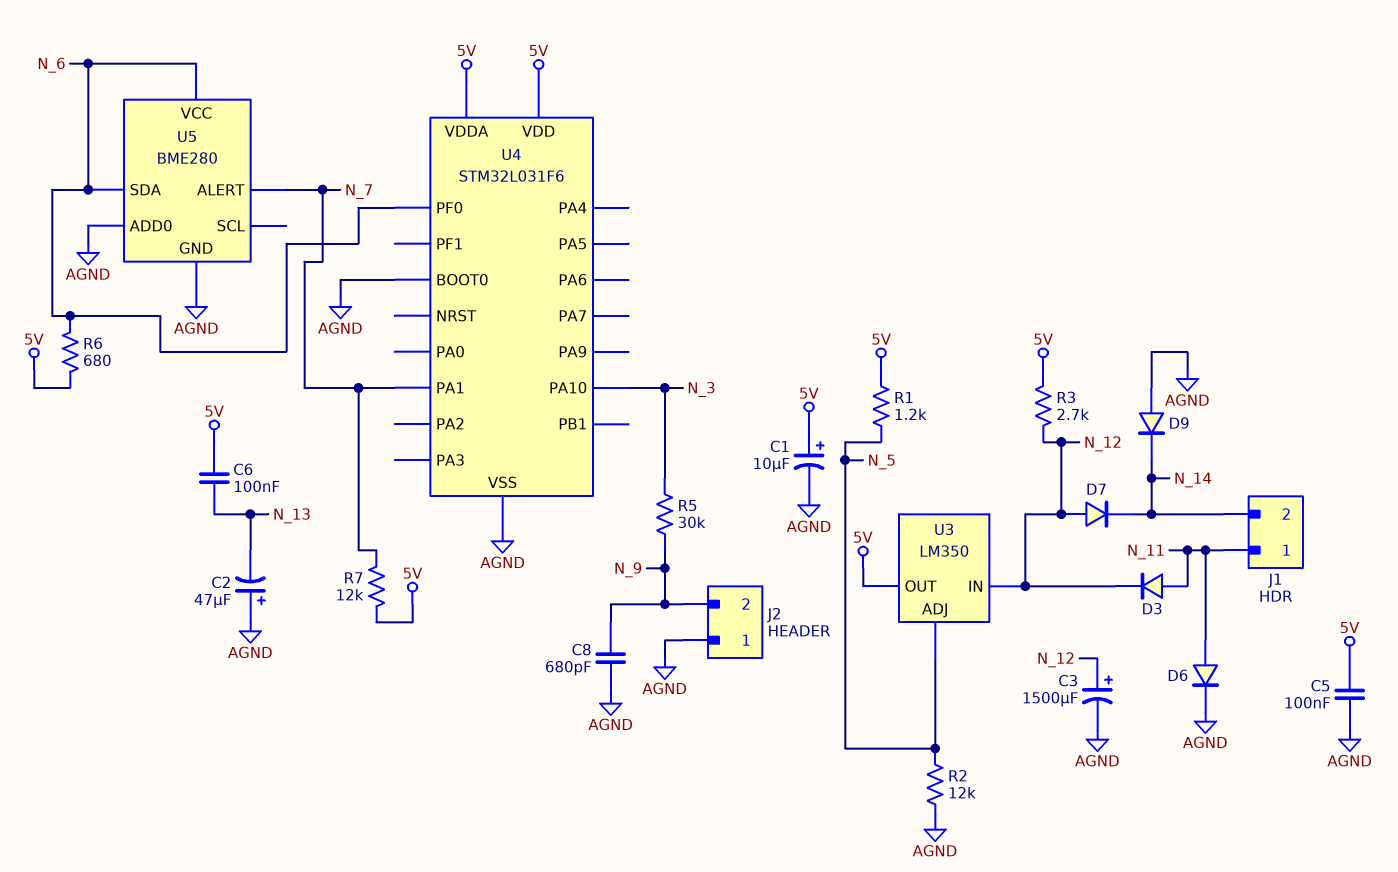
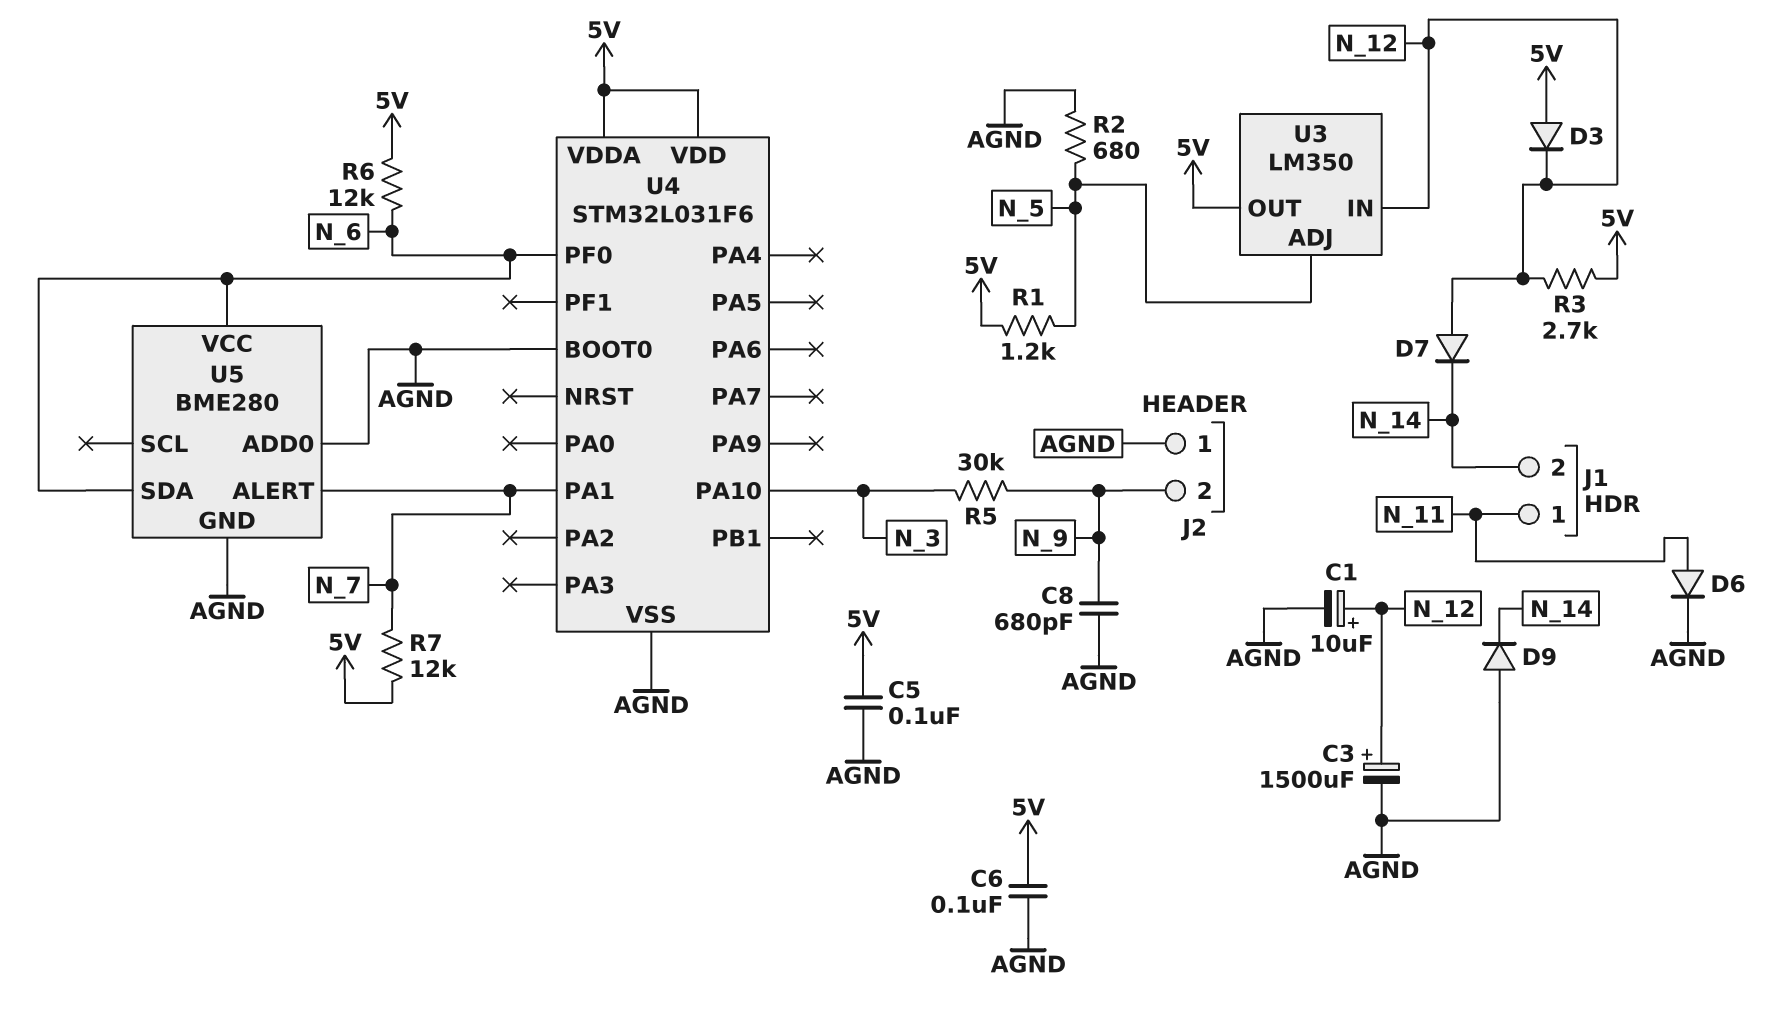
C1: 10uF (plus 5V, minus AGND) -> 10uF (plus N_12, minus AGND)
C2: 47uF (plus AGND, minus N_13) -> none
C6: 100nF (5V, N_13) -> 100nF (5V, AGND)
D3: diode (A N_11, K N_12) -> diode (A 5V, K N_12)
R2: 12k (AGND, N_5) -> 680 (AGND, N_5)
R6: 680 (5V, N_6) -> 12k (5V, N_6)

